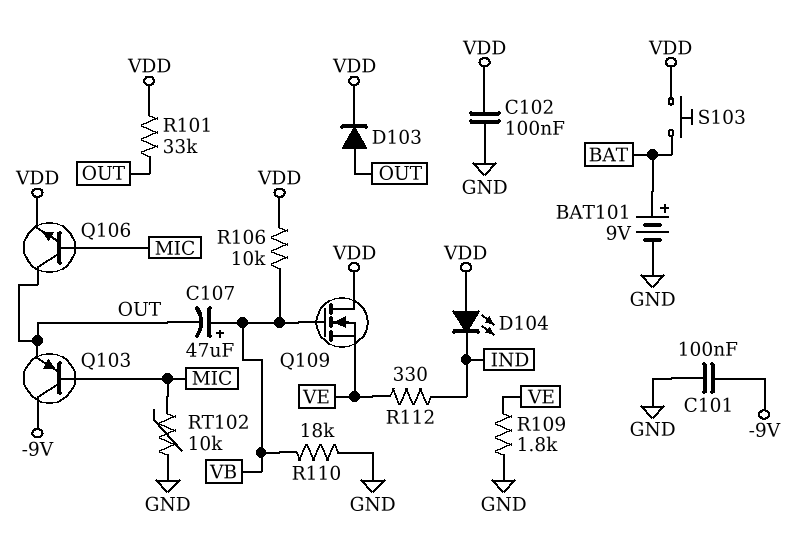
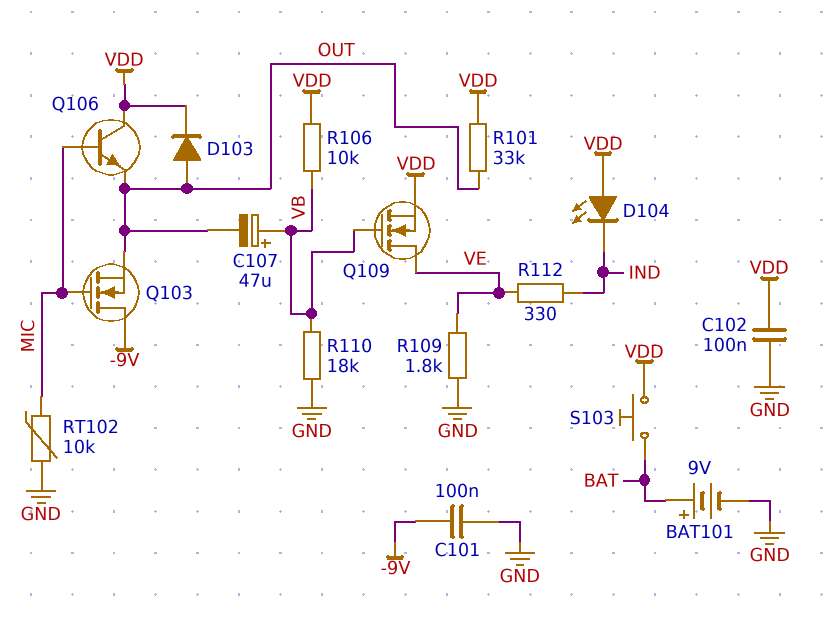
Q103: PNP (B MIC, C -9V, E OUT) -> NMOS (G MIC, D -9V, S OUT)
Q106: NPN (B MIC, C OUT, E VDD) -> NPN (B MIC, C VDD, E OUT)
Q109: NMOS (G VB, D VDD, S VE) -> NMOS (G VB, D VE, S VDD)

